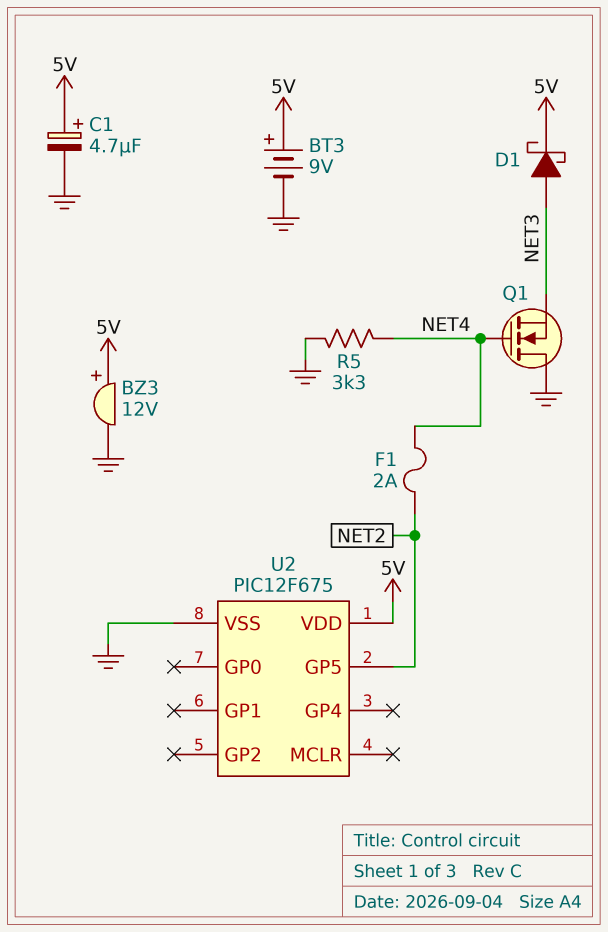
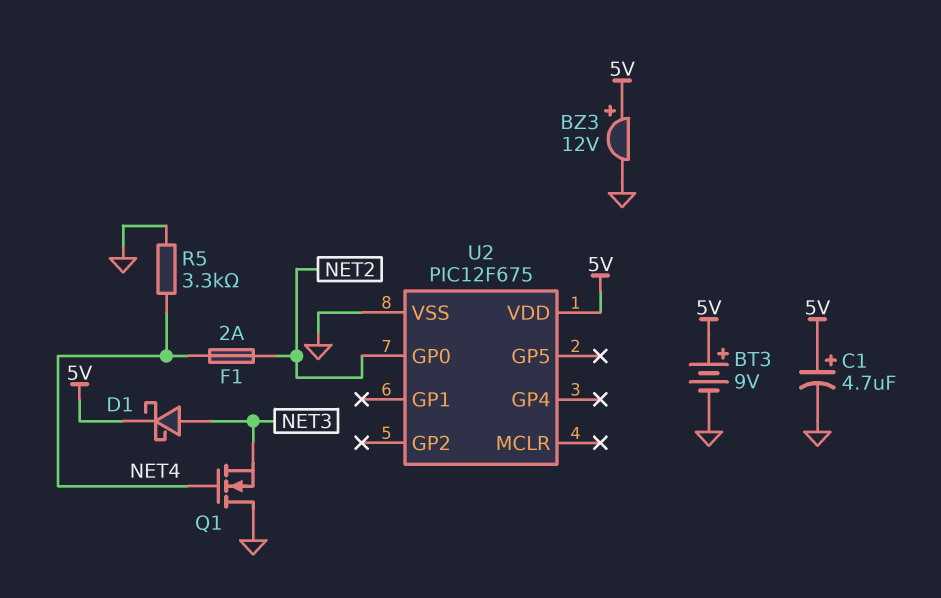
U2 pin GP0: none -> NET2
U2 pin GP5: NET2 -> none

